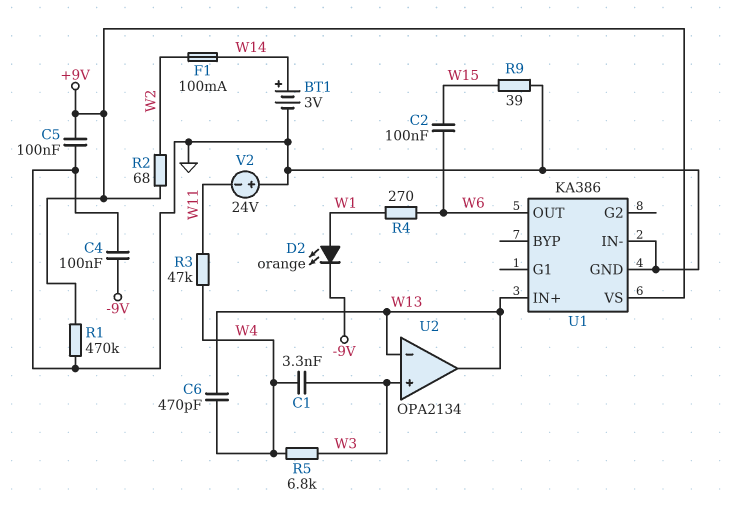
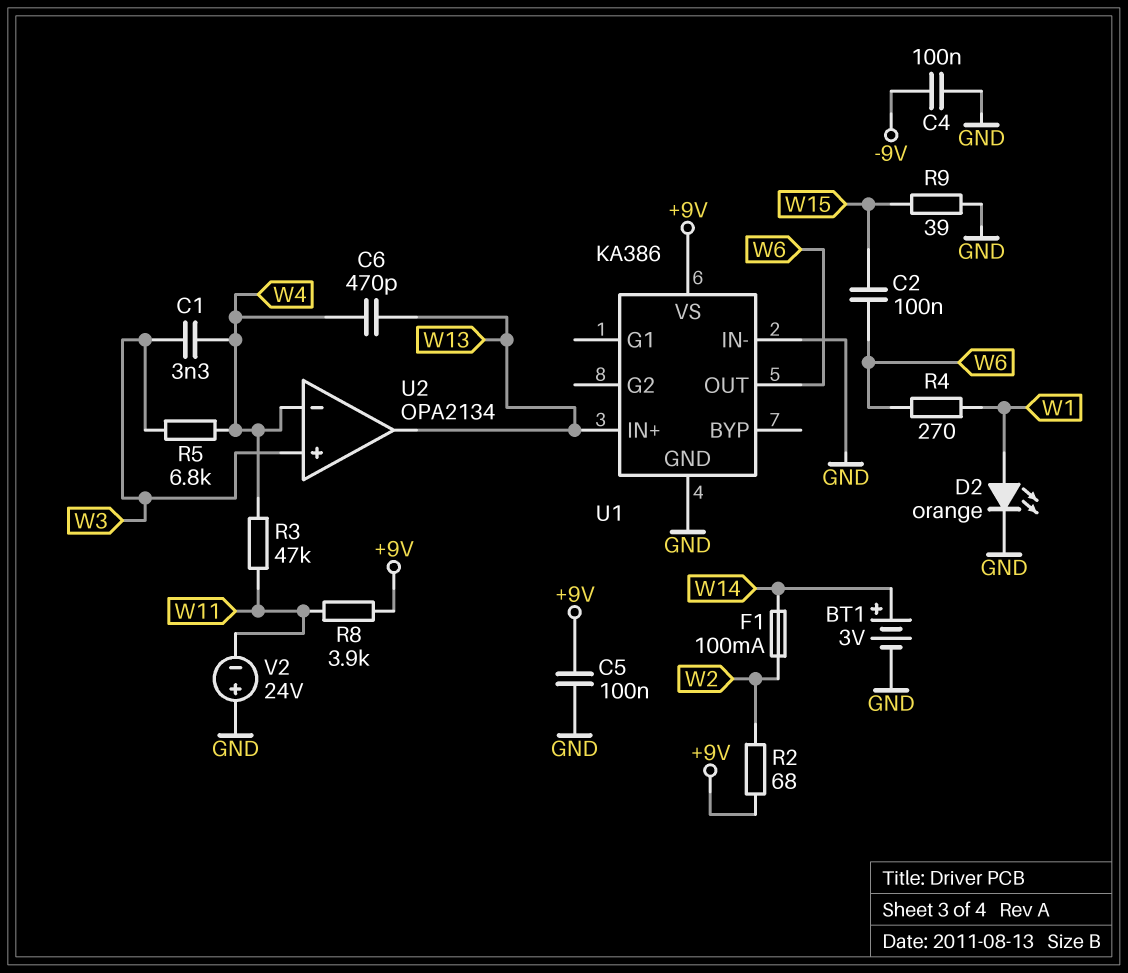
D2: LED orange (A W1, K -9V) -> LED orange (A W1, K GND)
R1: 470k (+9V, GND) -> none
R8: none -> 3.9k (+9V, W11)
U2 pin in-: W13 -> W4

